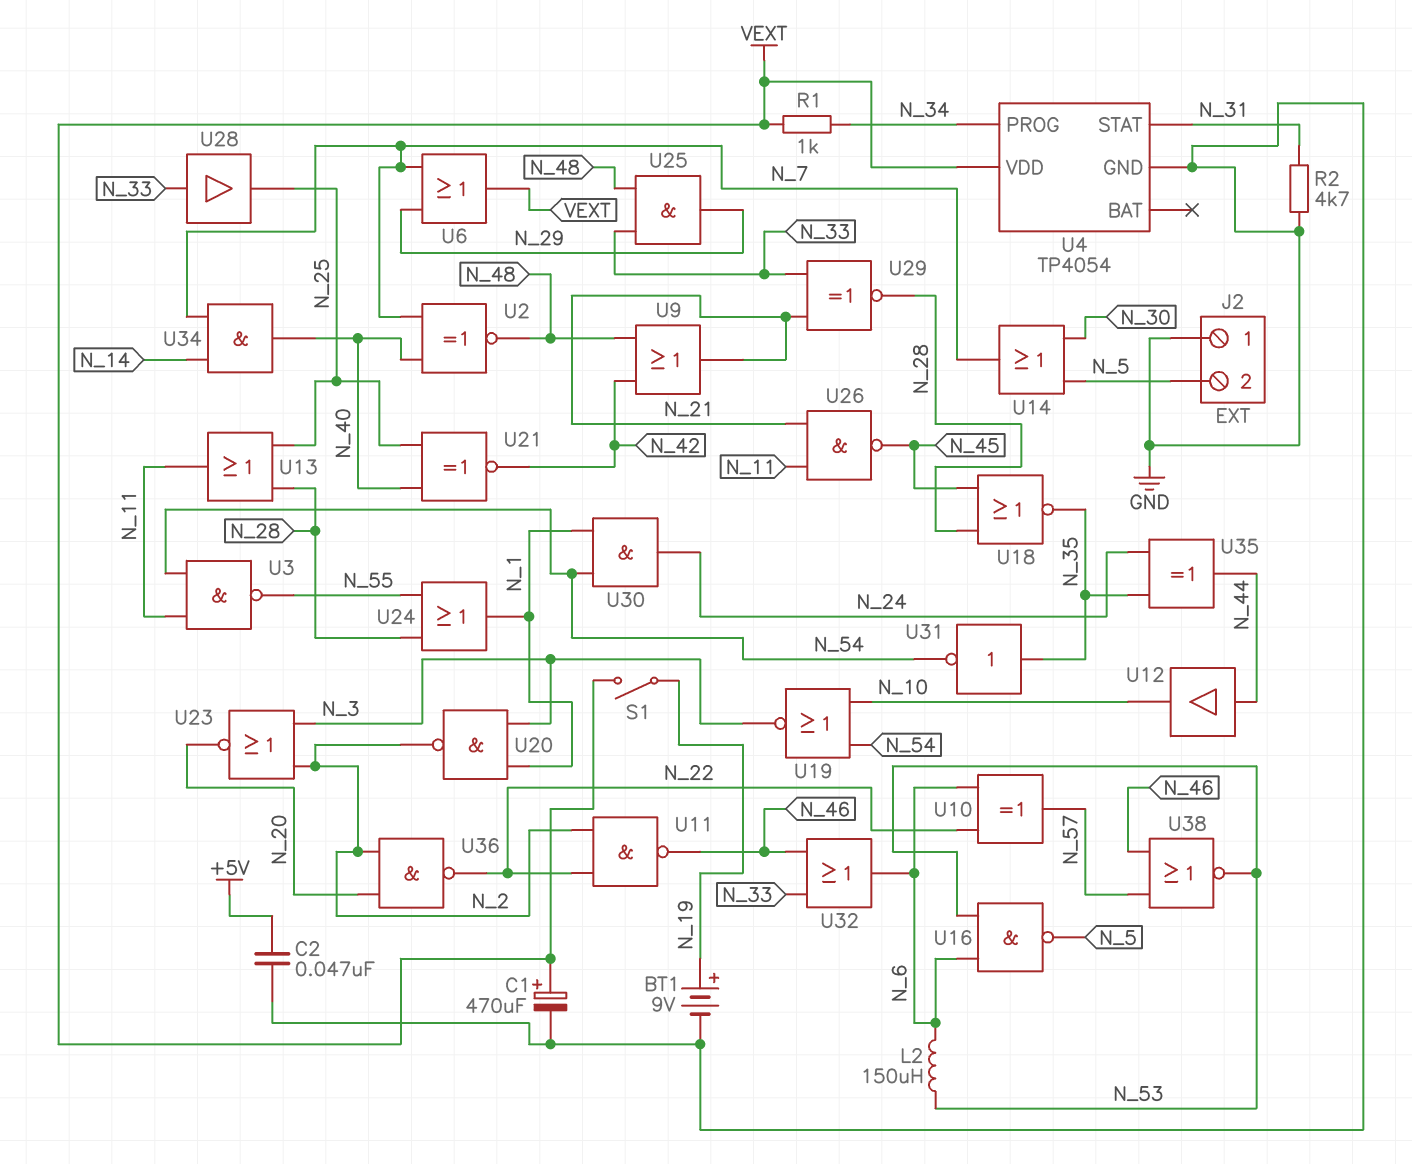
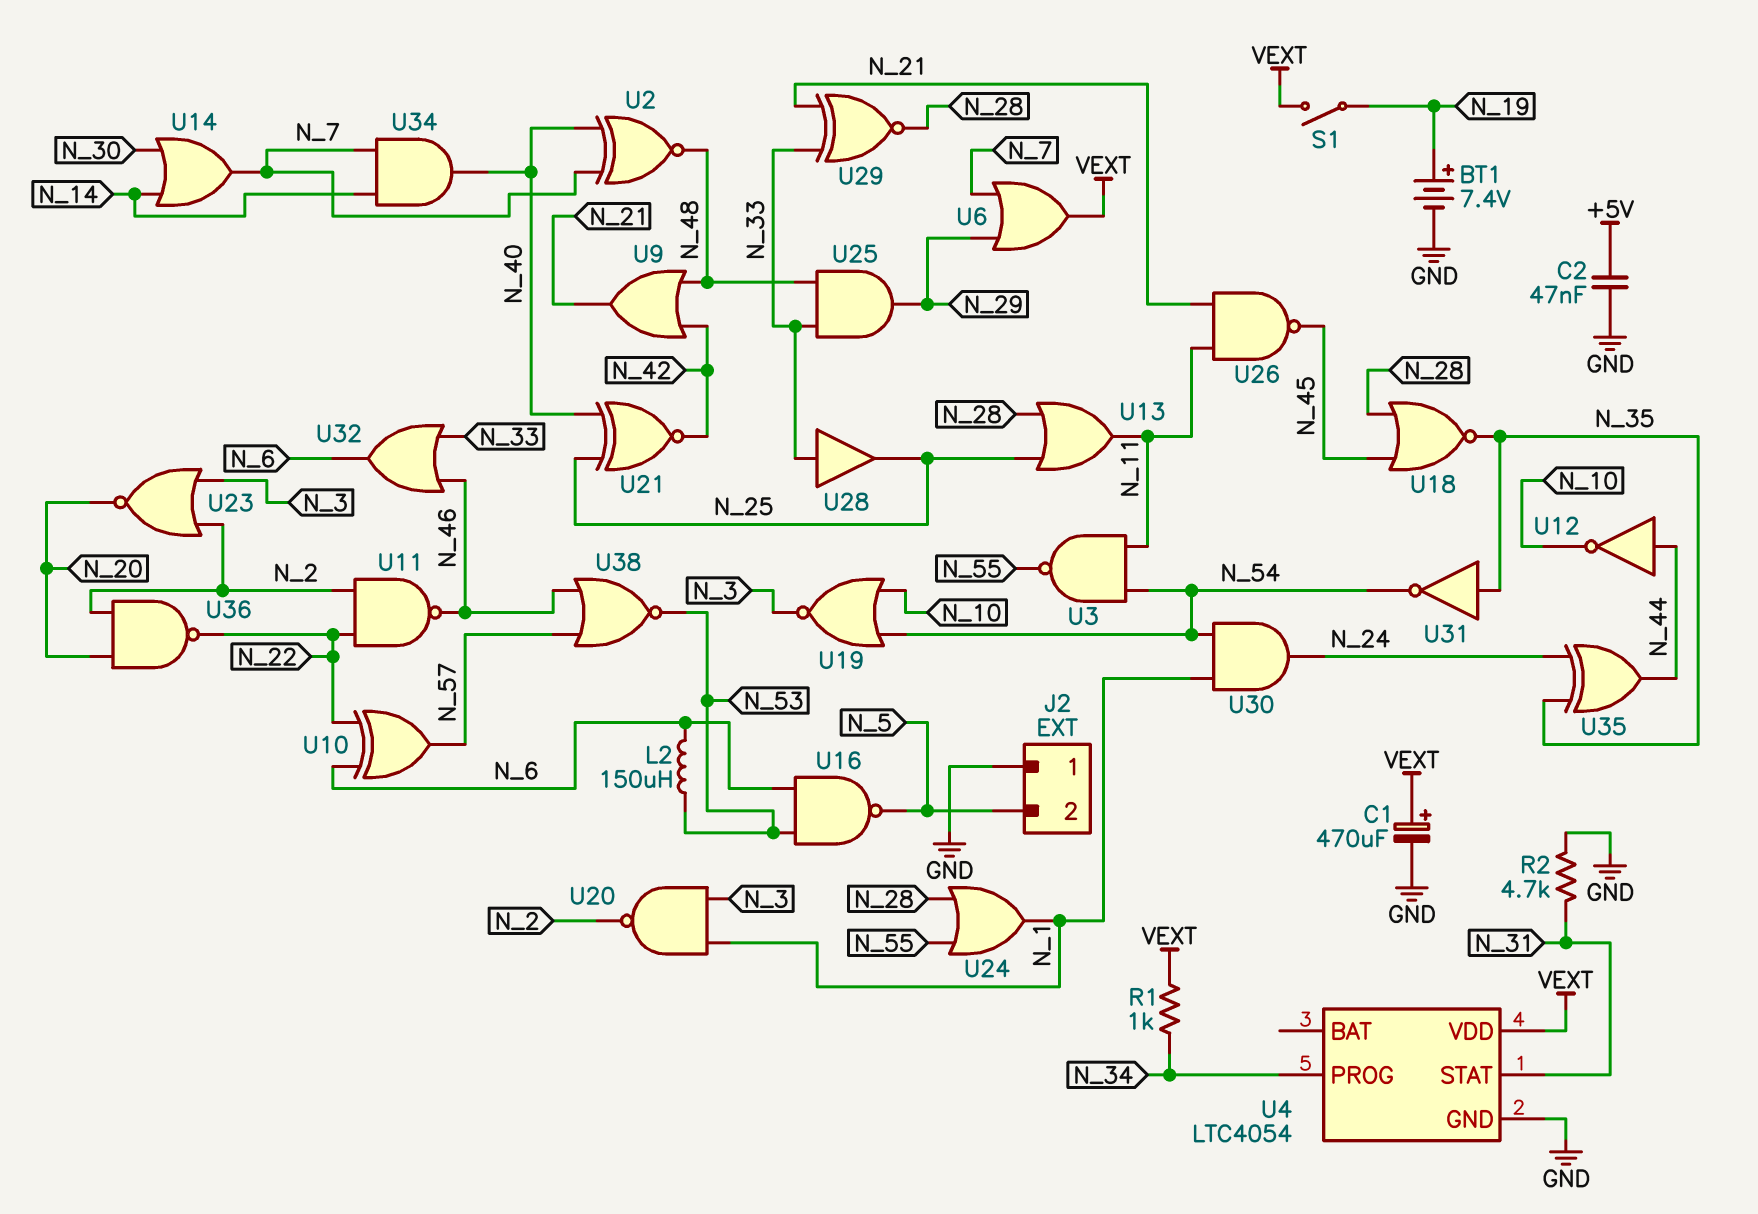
BT1: 9V (plus N_19, minus GND) -> 7.4V (plus N_19, minus GND)
U4: TP4054 -> LTC4054
U12: buffer (in N_44, out N_10) -> NOT (in N_44, out N_10)
U14: OR (in N_5, in N_30, out N_7) -> OR (in N_14, in N_30, out N_7)

